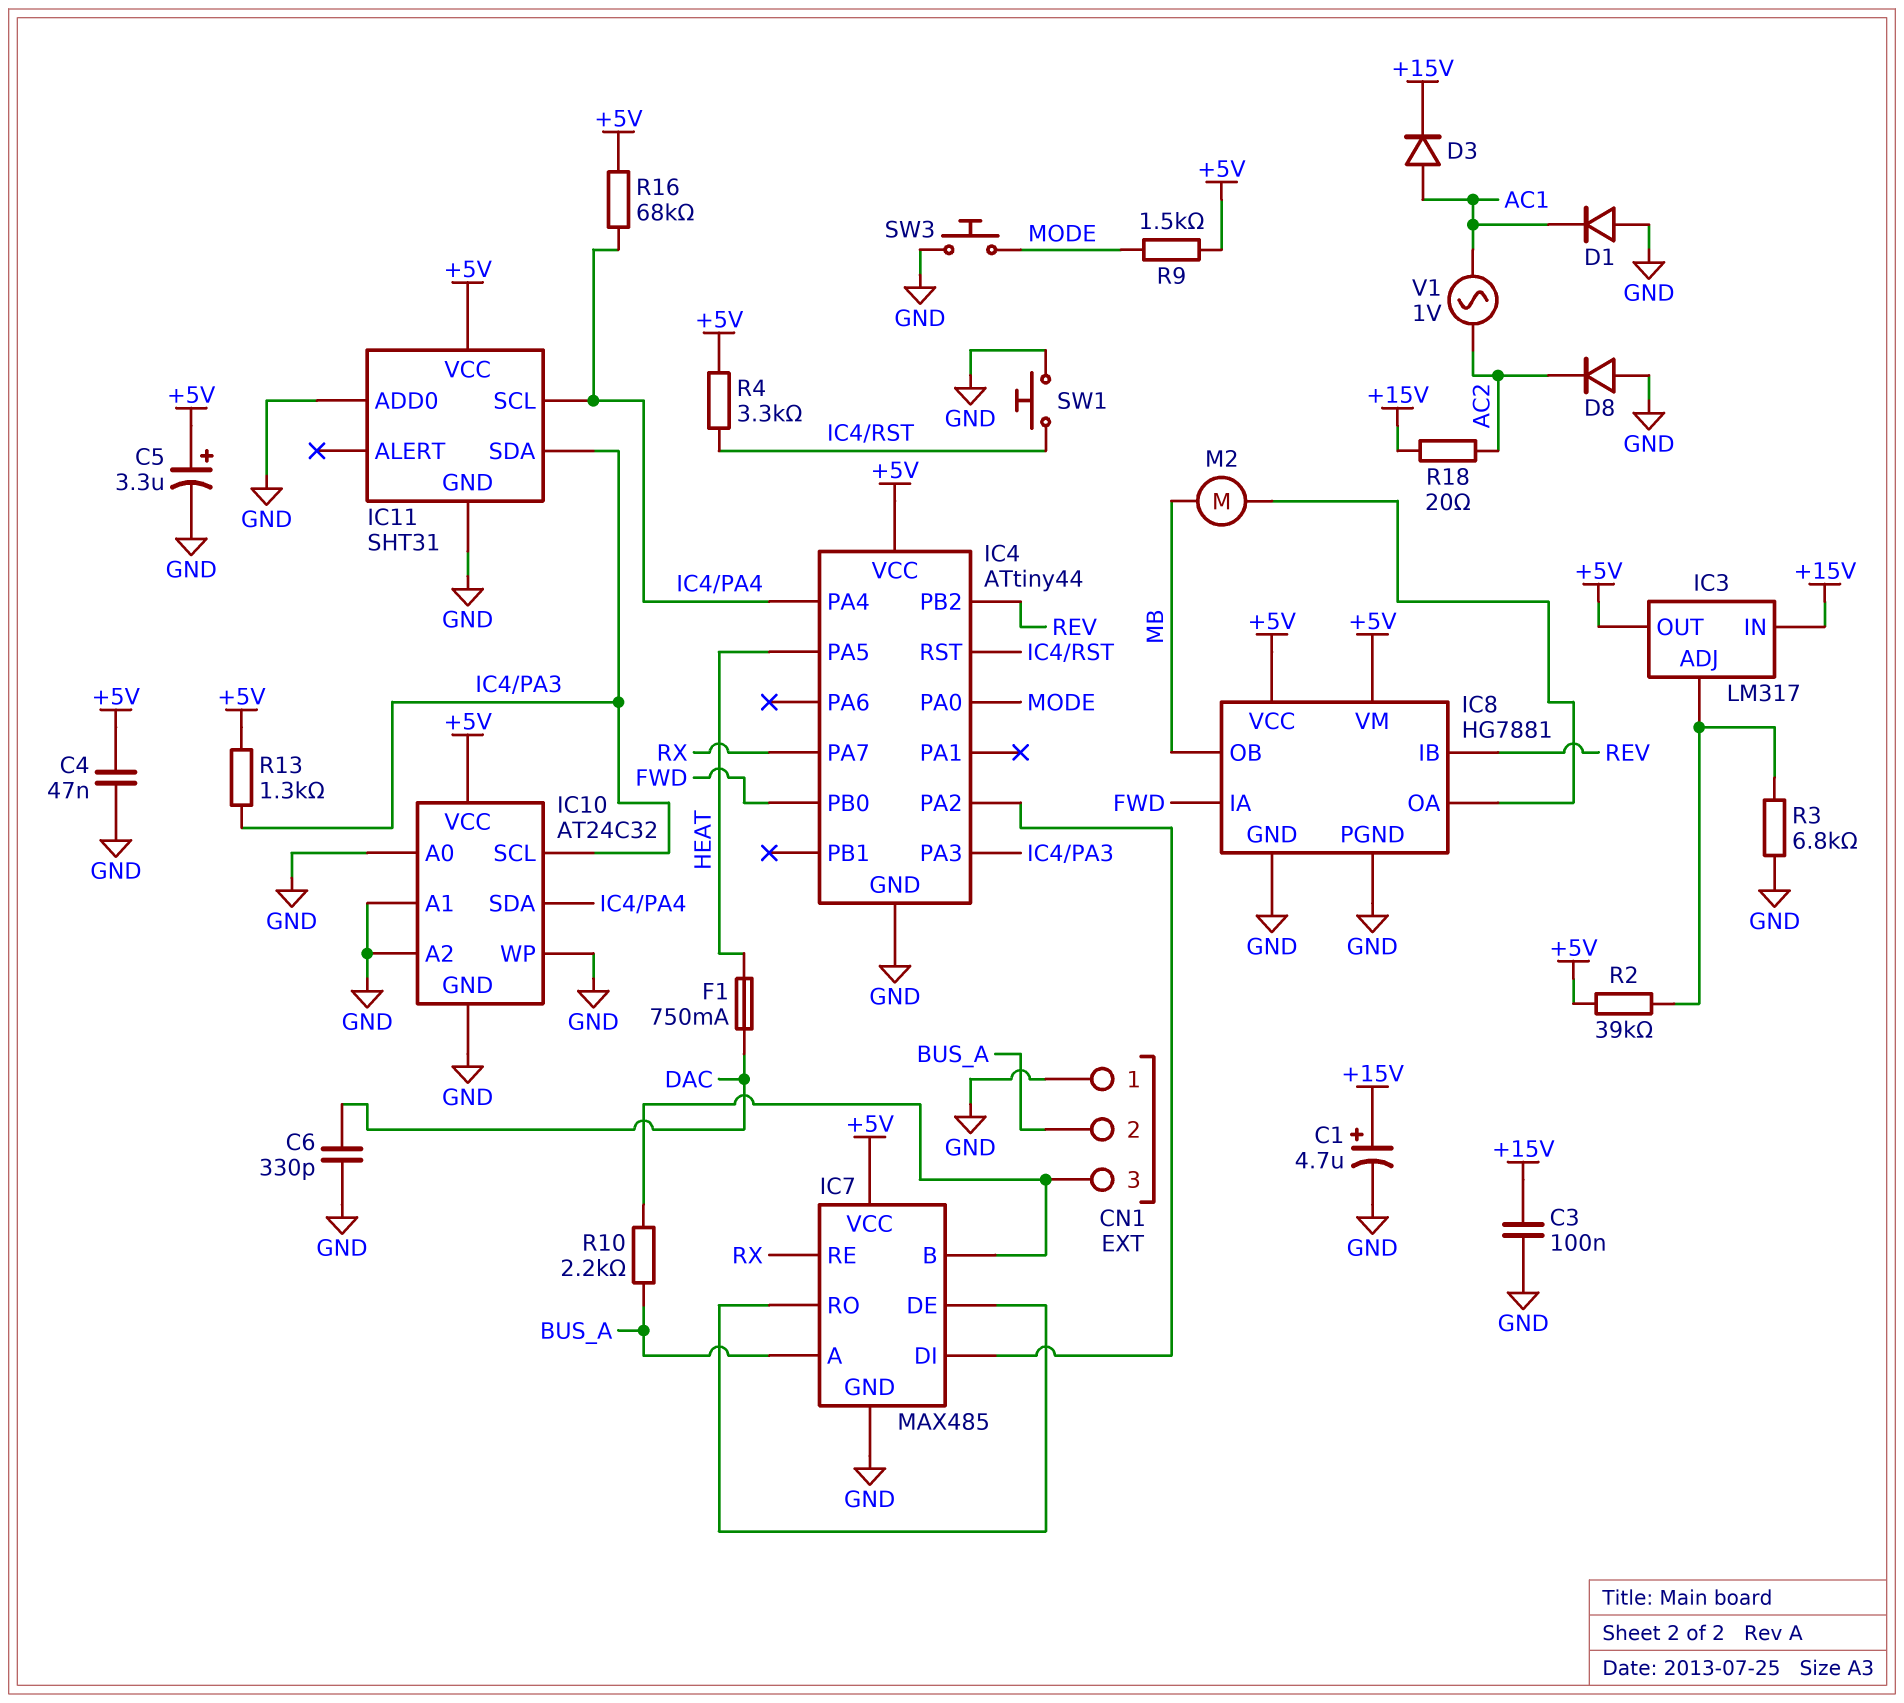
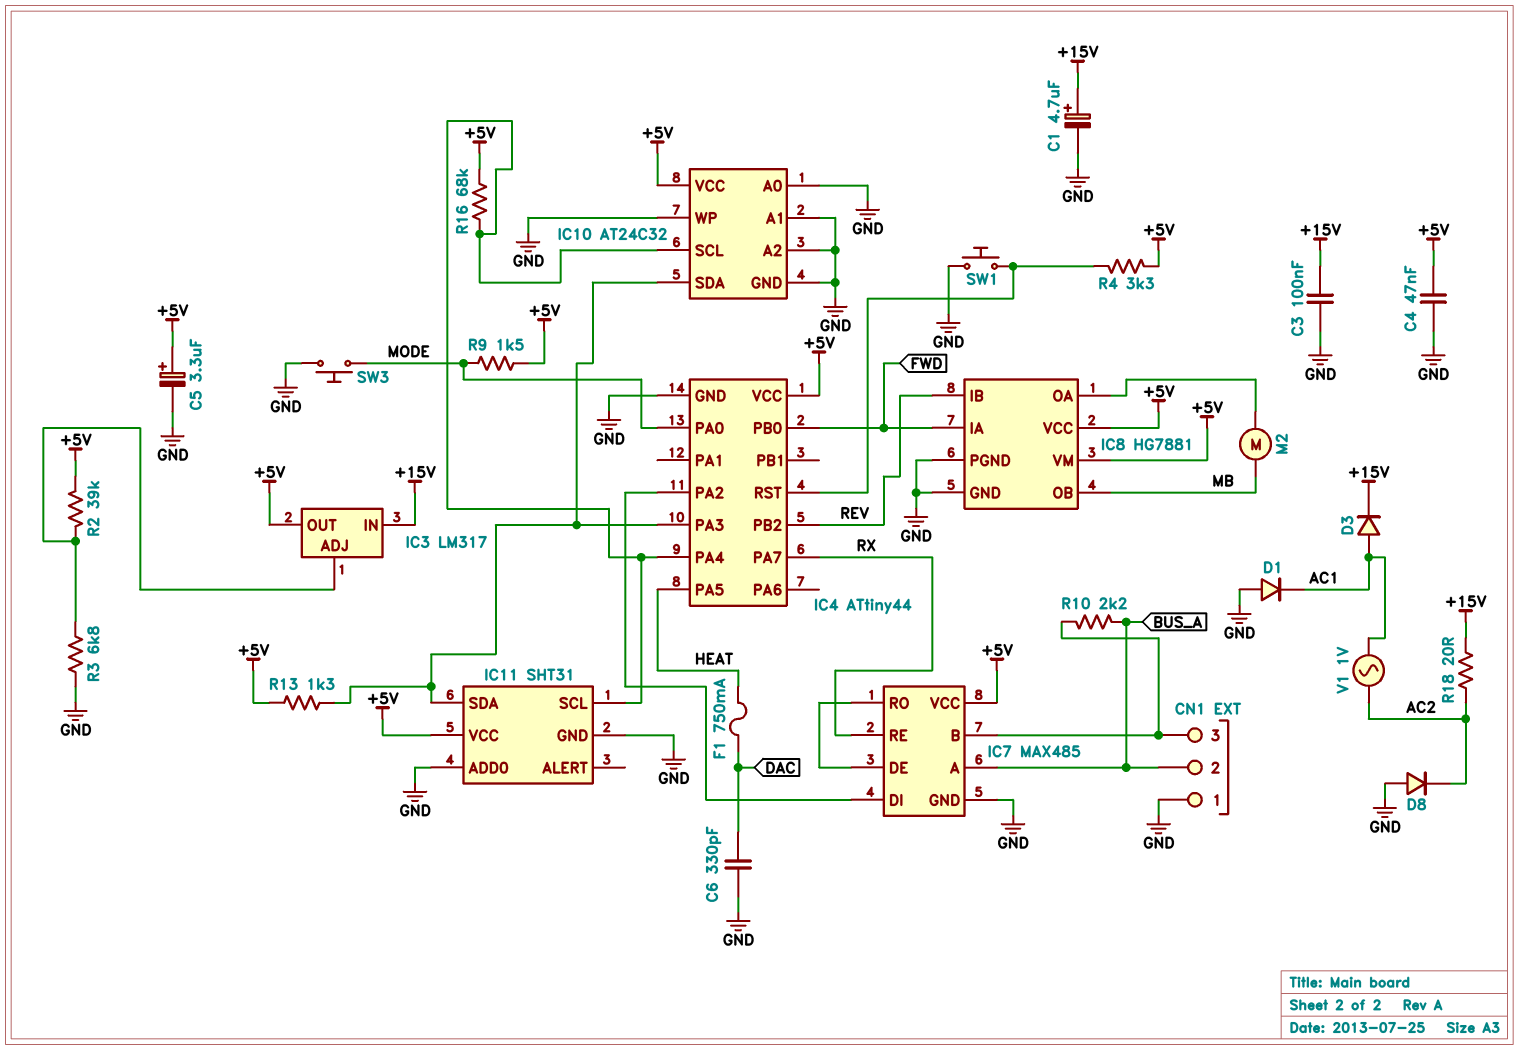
IC10 pin SCL: IC4/PA3 -> IC4/PA4
IC10 pin SDA: IC4/PA4 -> IC4/PA3

